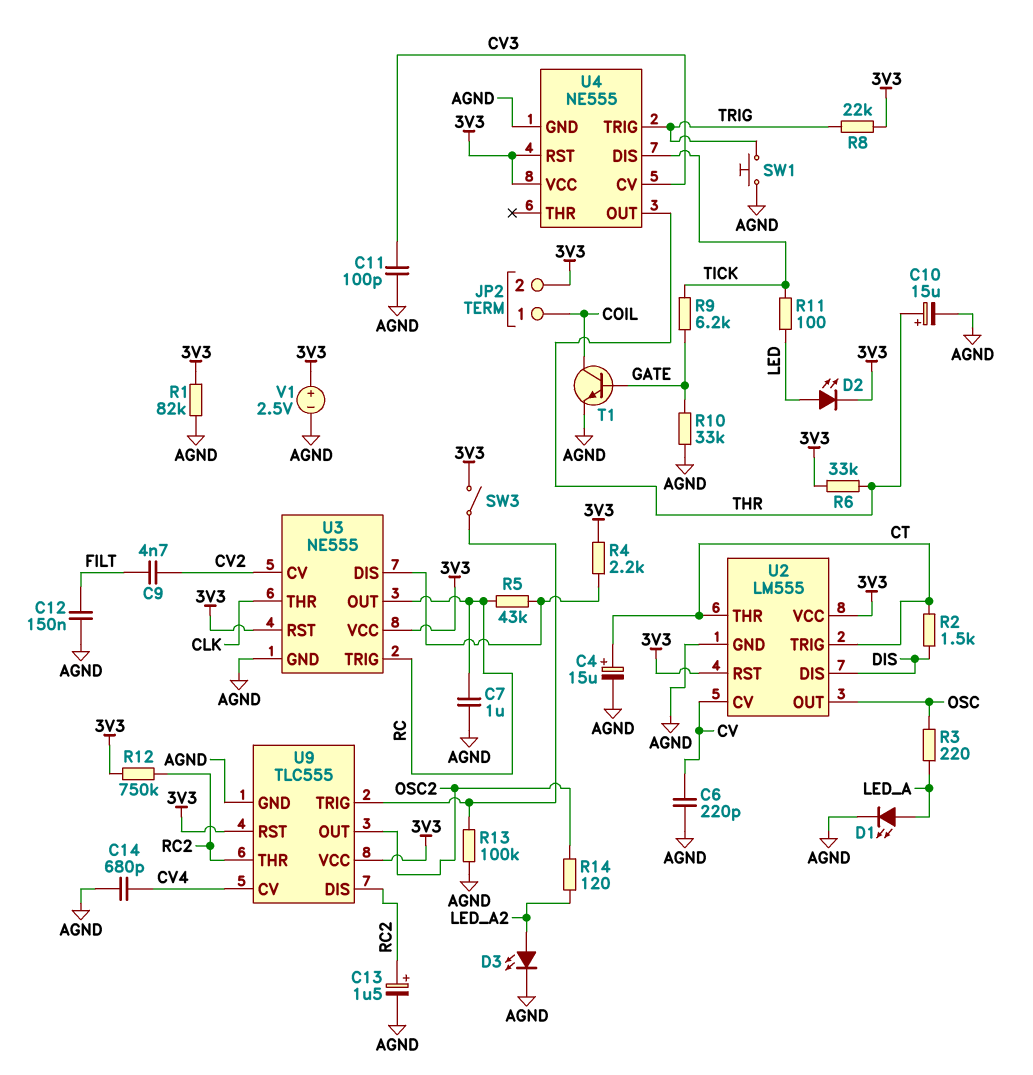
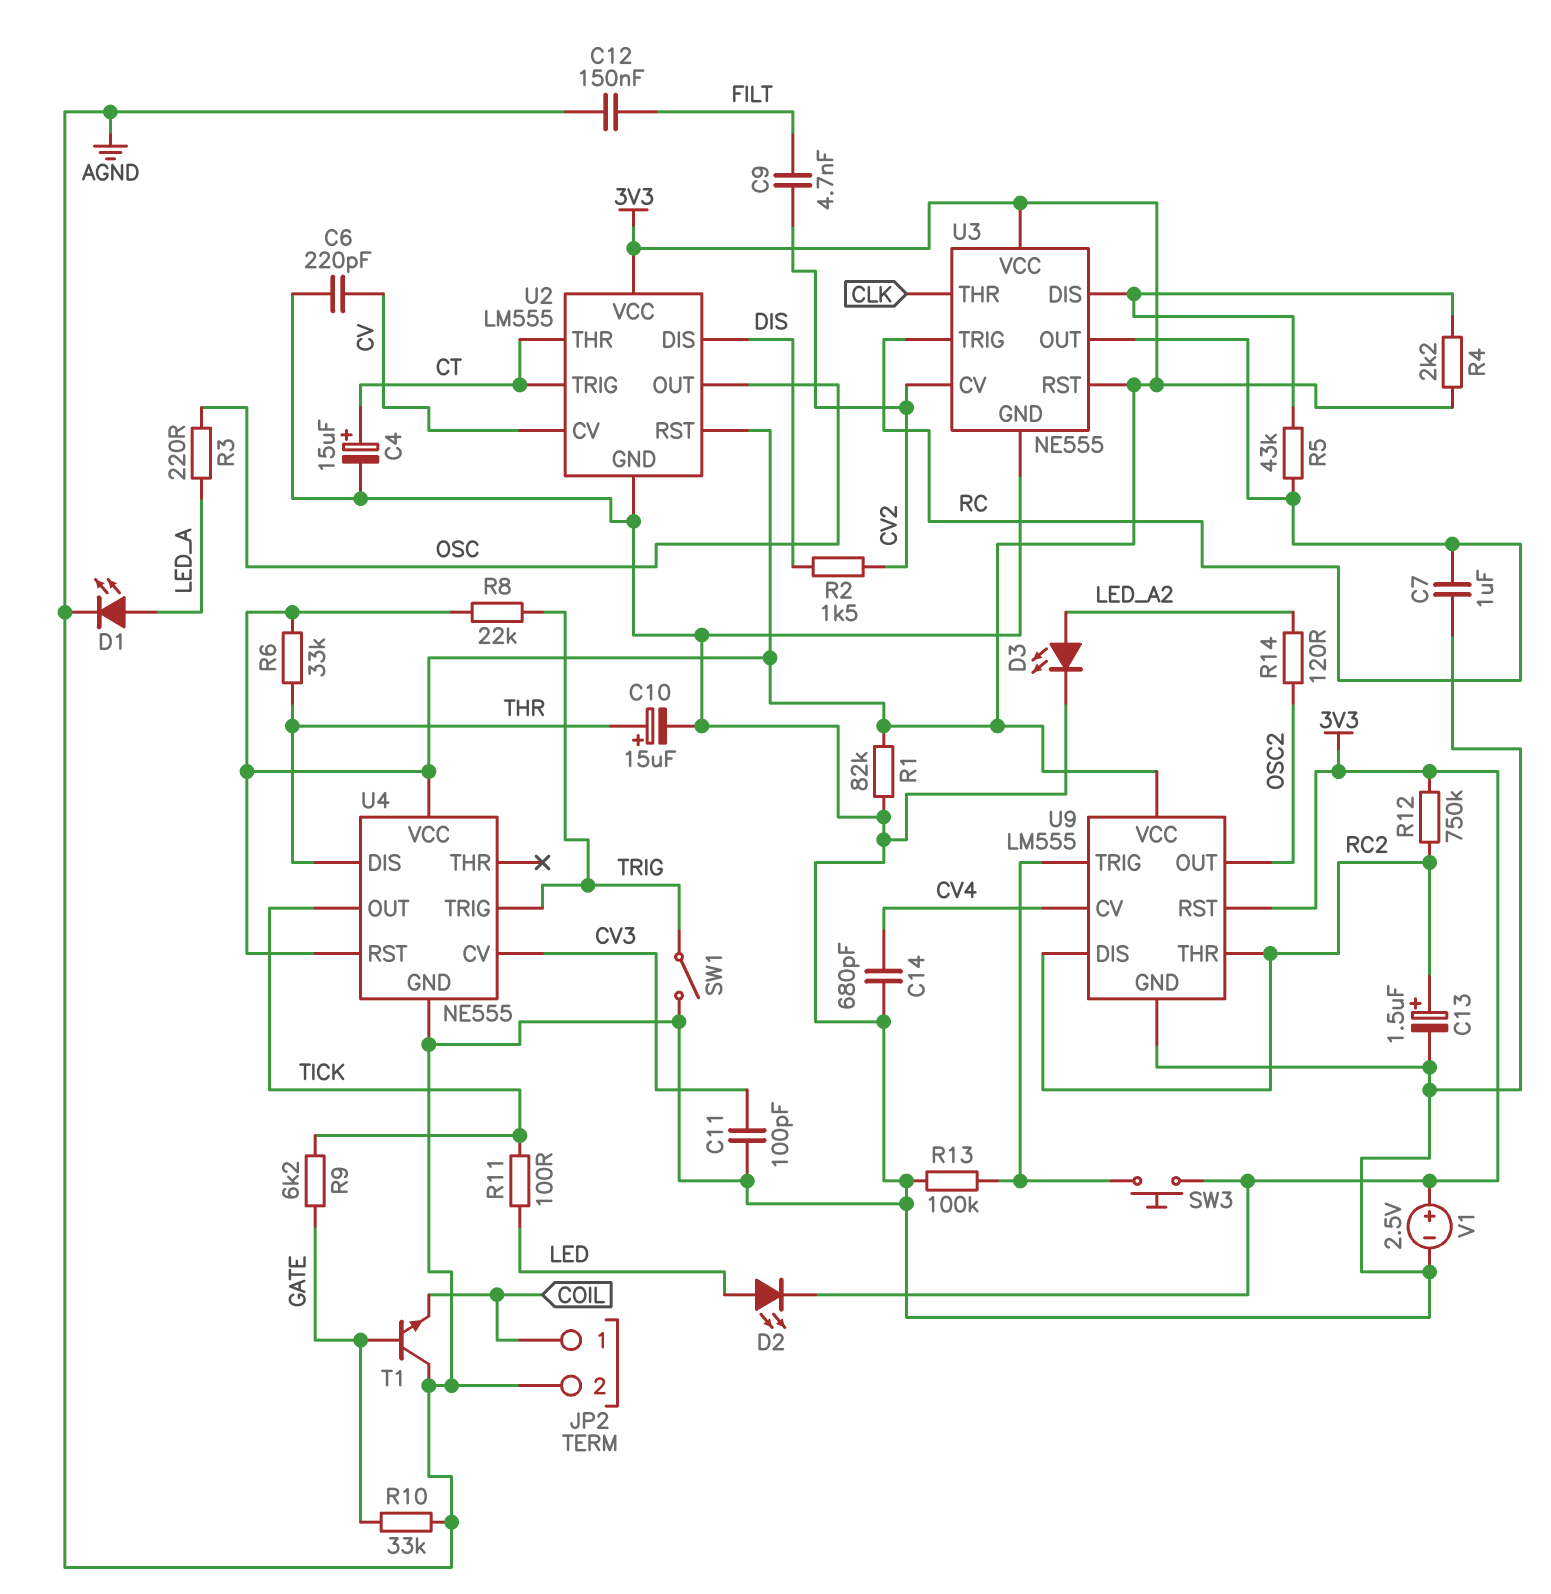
JP2 pin 2: 3V3 -> AGND
R2: 1.5k (CT, DIS) -> 1.5k (CV2, DIS)
SW1: button (AGND, TRIG) -> switch (AGND, TRIG)
SW3: switch (3V3, U9/TRIG) -> button (3V3, U9/TRIG)
T1: NPN (B GATE, C COIL, E AGND) -> NPN (B GATE, C AGND, E COIL)
U4 pin DIS: TICK -> THR
U4 pin OUT: THR -> TICK
U9: TLC555 -> LM555

